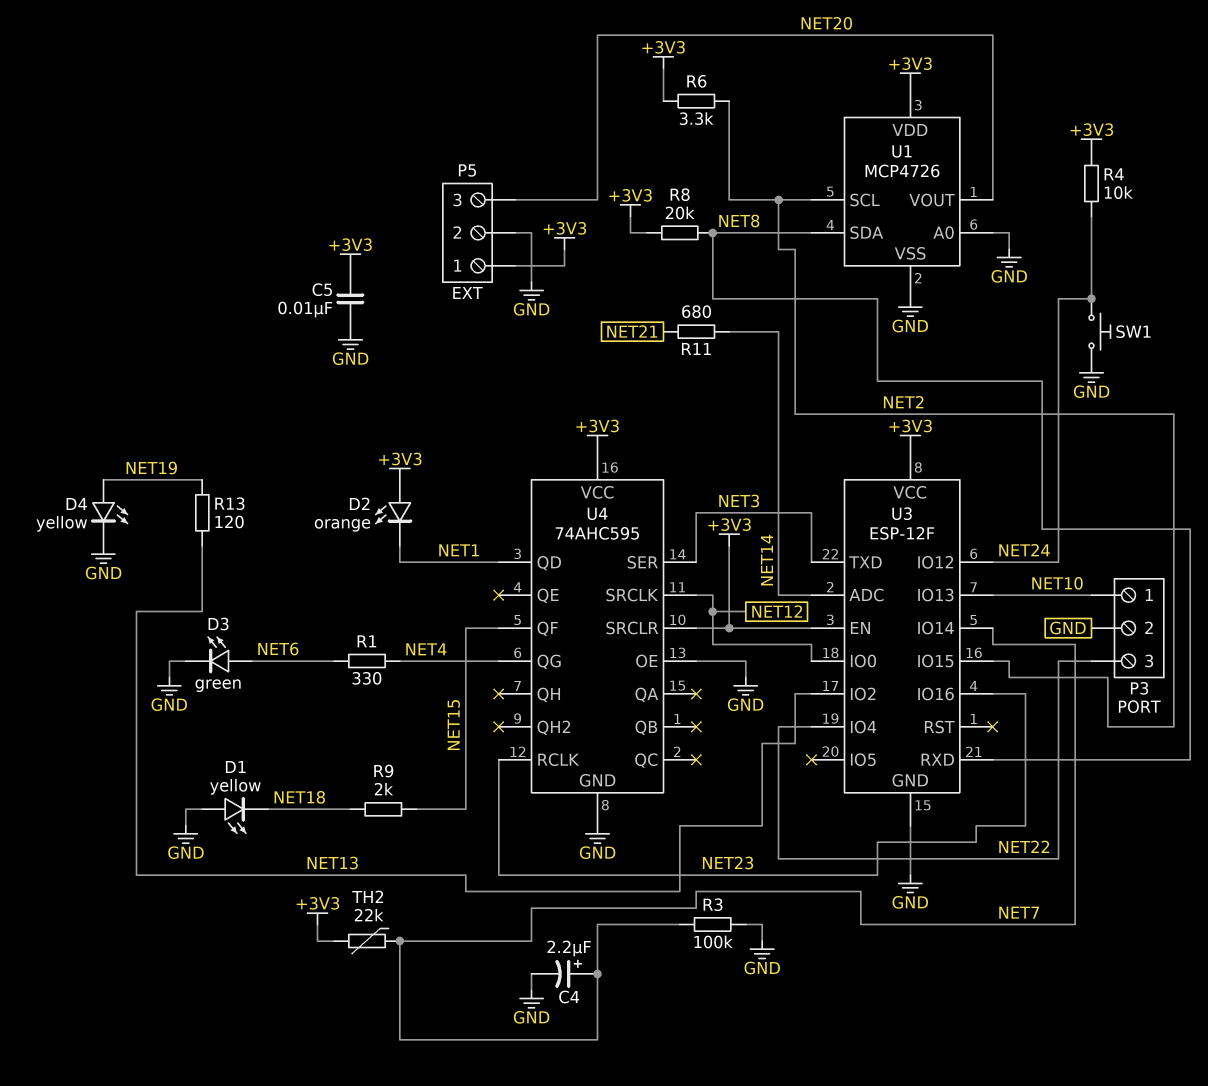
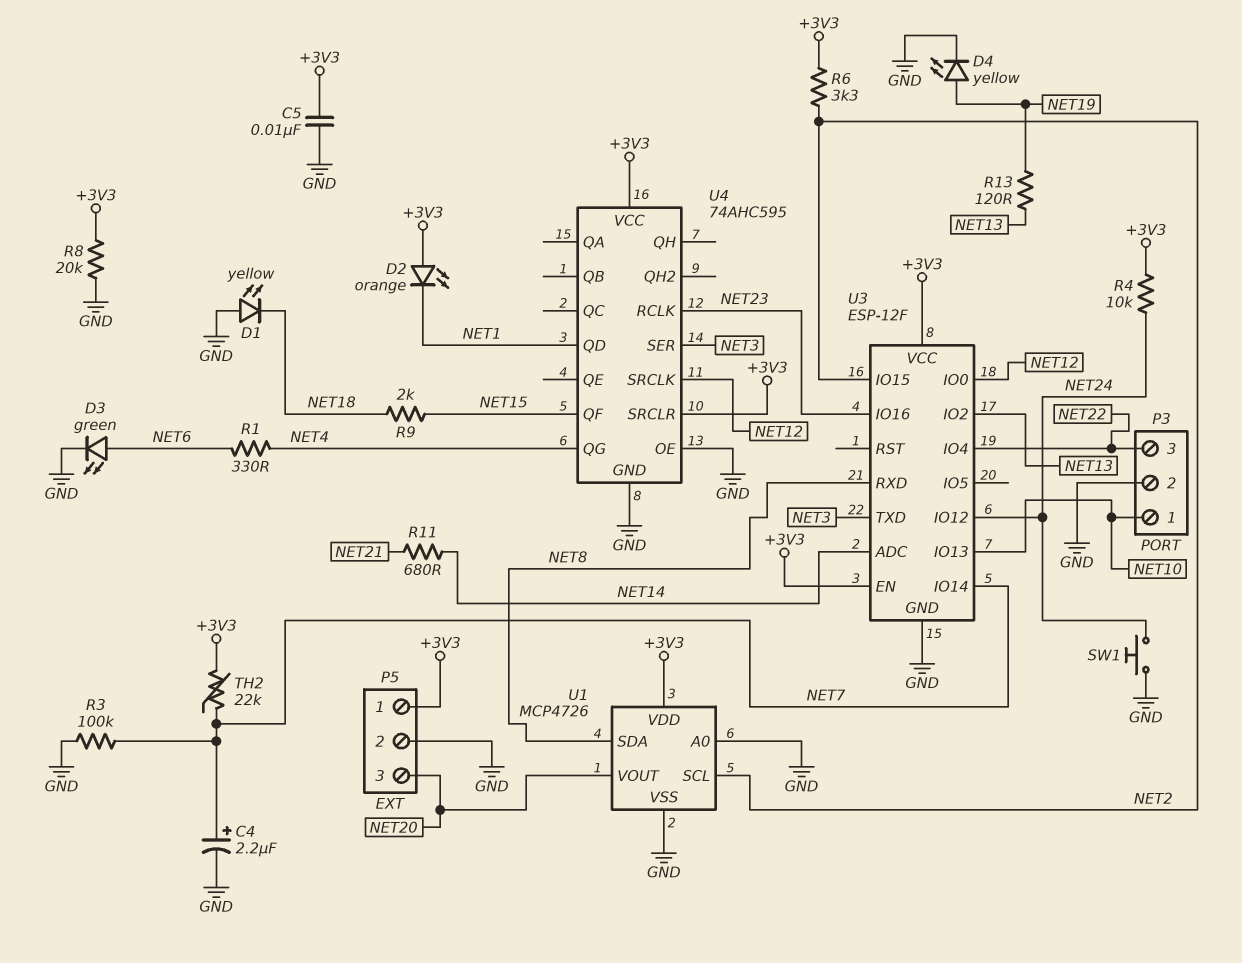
R8: 20k (+3V3, NET8) -> 20k (+3V3, GND)

